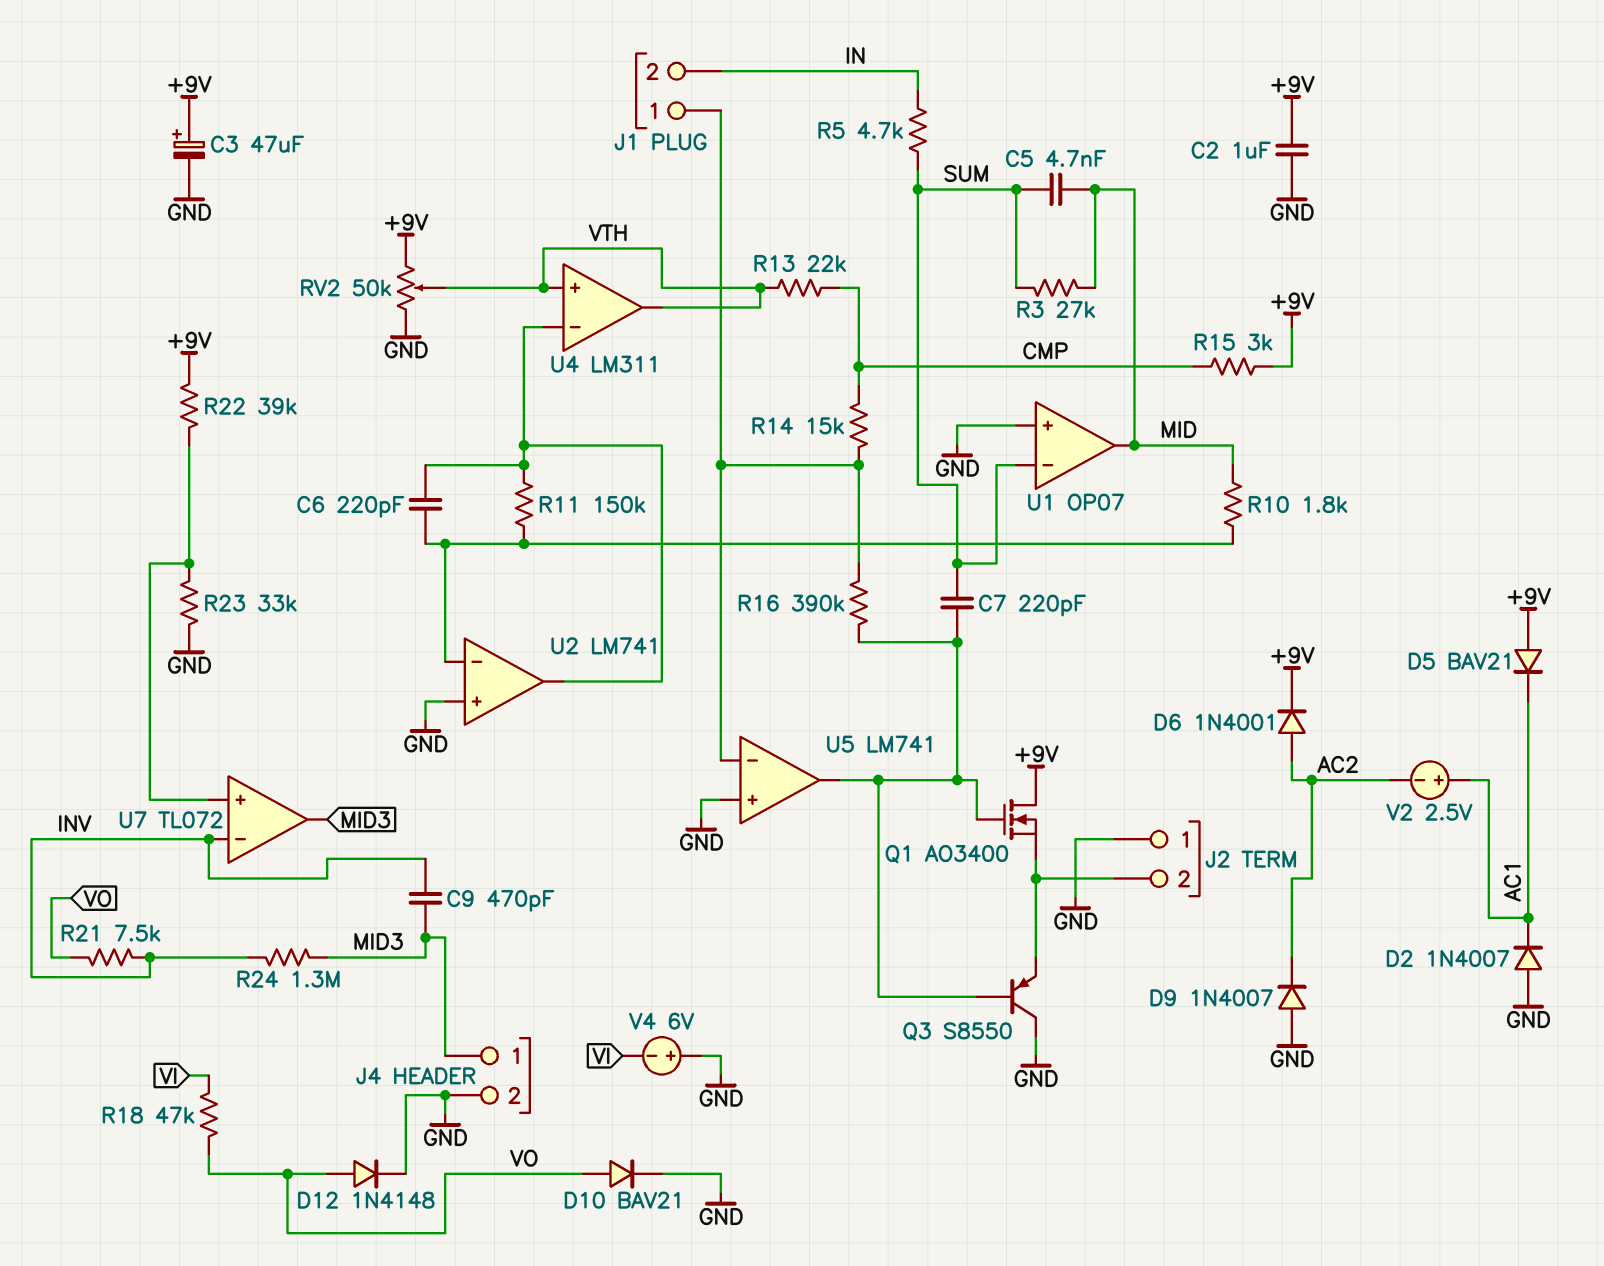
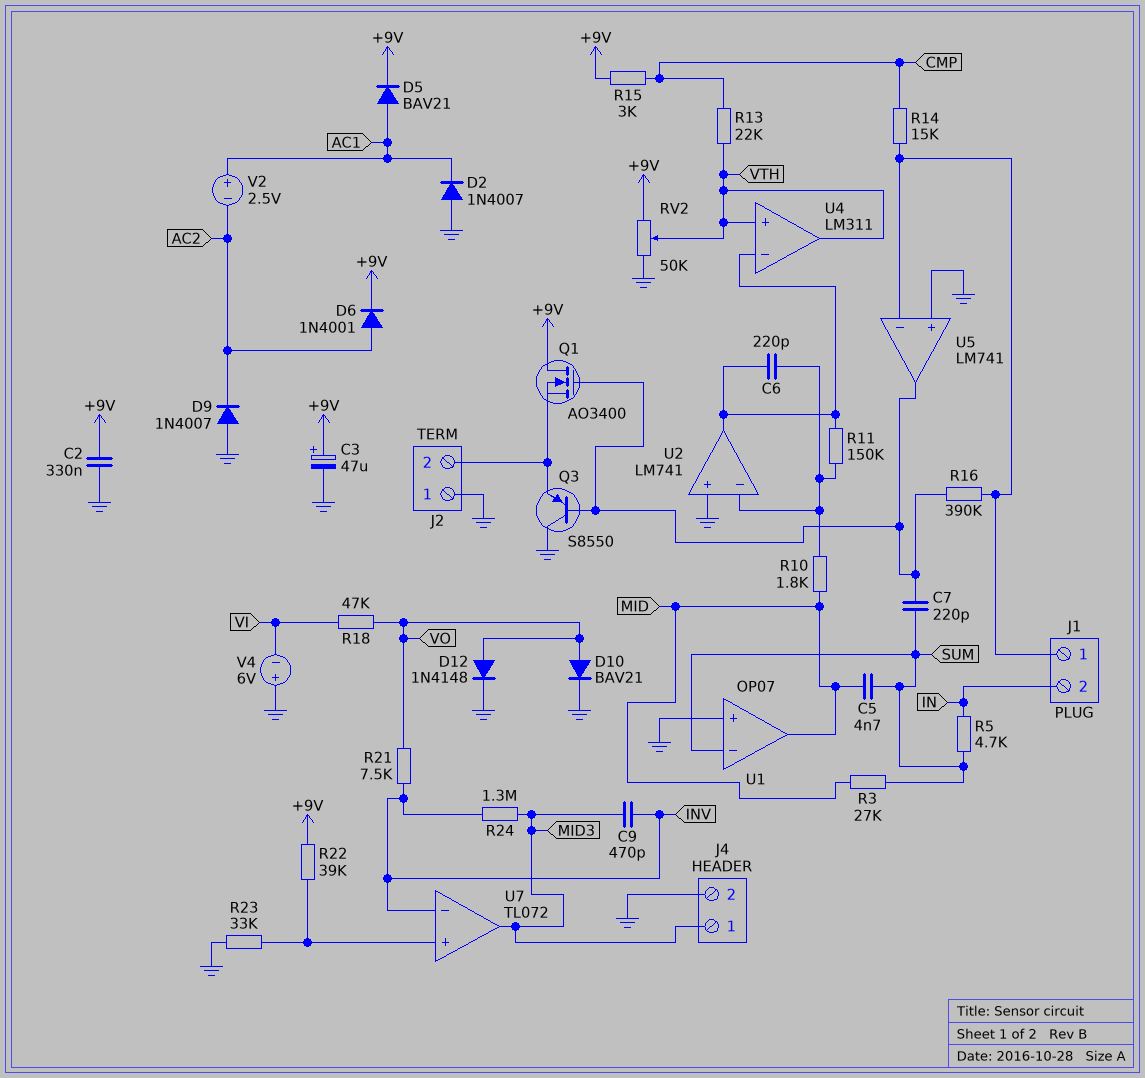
C2: 1uF (+9V, GND) -> 330nF (+9V, GND)
D5: diode BAV21 (A +9V, K AC1) -> diode BAV21 (A AC1, K +9V)

